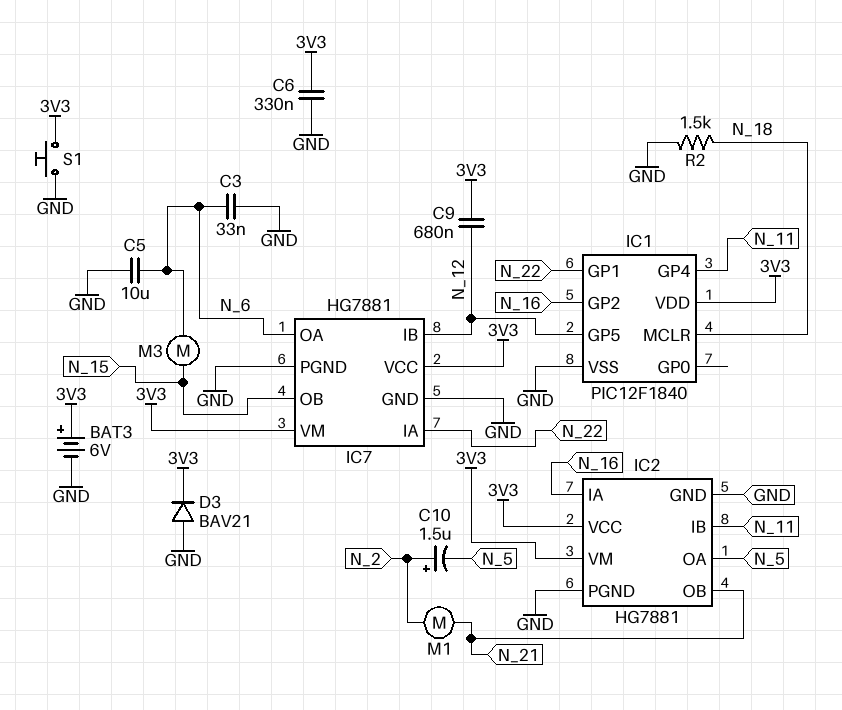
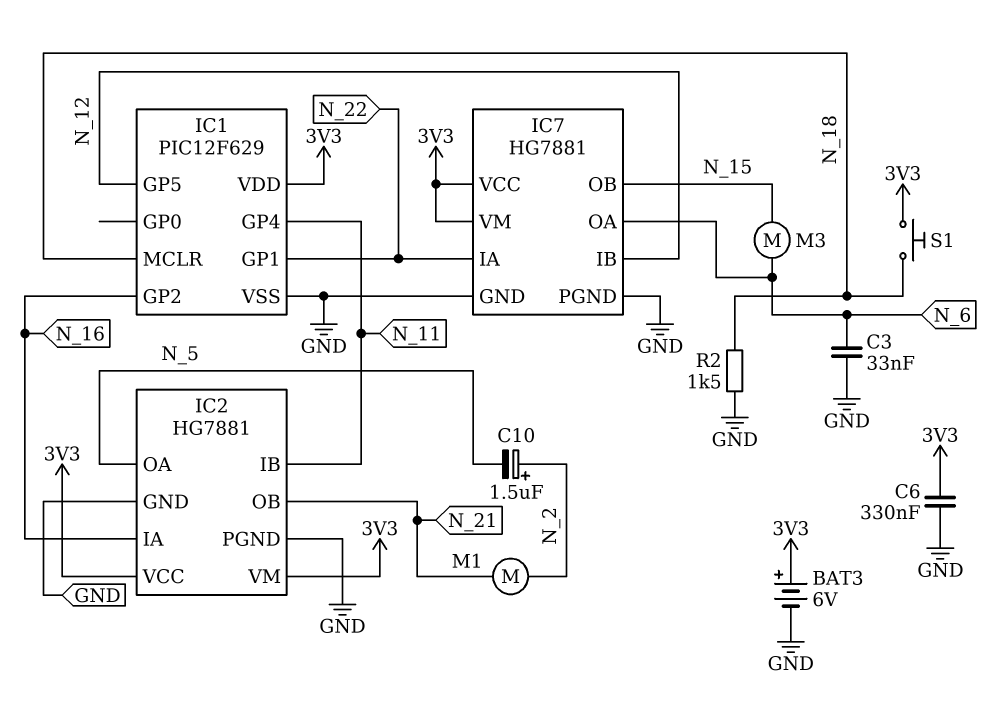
C5: 10uF (GND, N_6) -> none
C9: 680nF (3V3, N_12) -> none
D3: diode BAV21 (A GND, K 3V3) -> none
IC1: PIC12F1840 -> PIC12F629
S1: button (3V3, GND) -> button (3V3, N_18)

